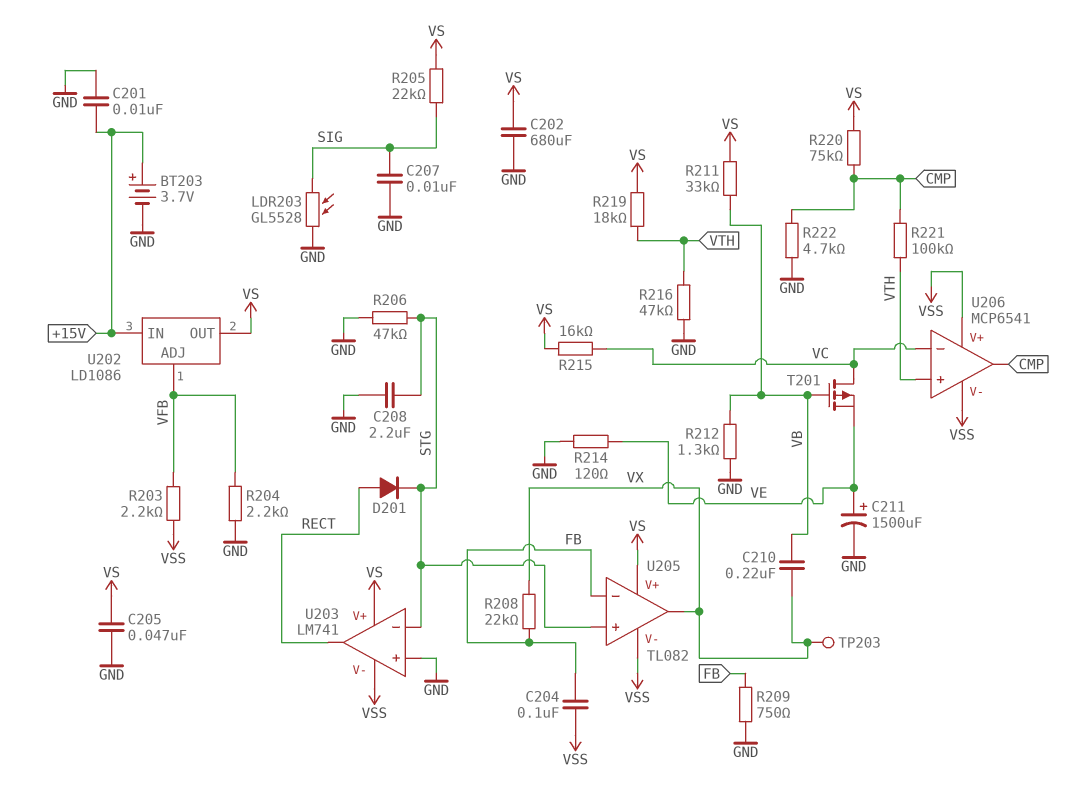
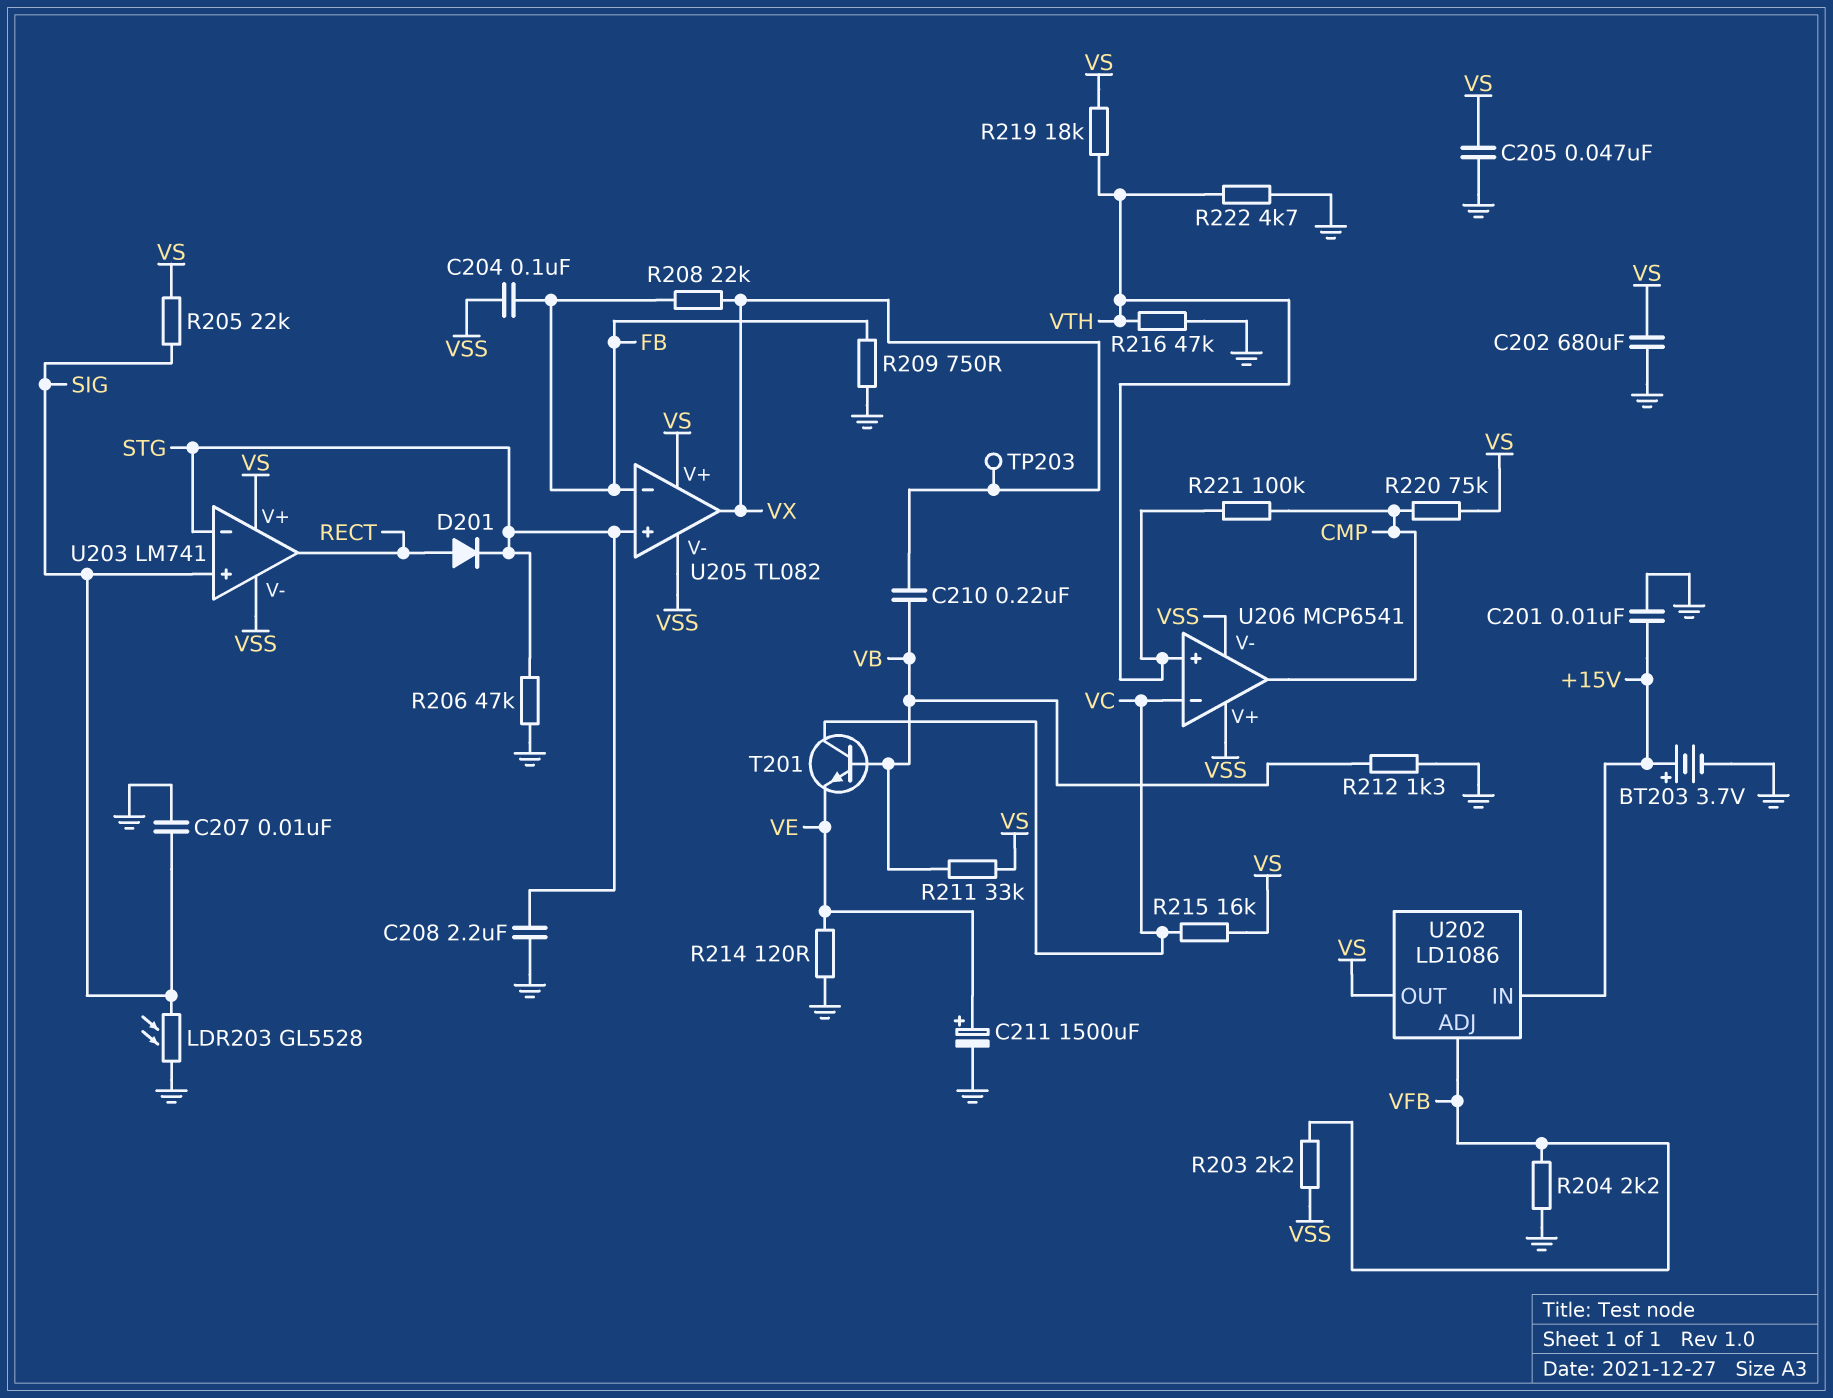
R222: 4.7k (CMP, GND) -> 4.7k (GND, VTH)
T201: PMOS (G VB, D VC, S VE) -> NPN (B VB, C VC, E VE)
U203 pin in+: GND -> SIG

